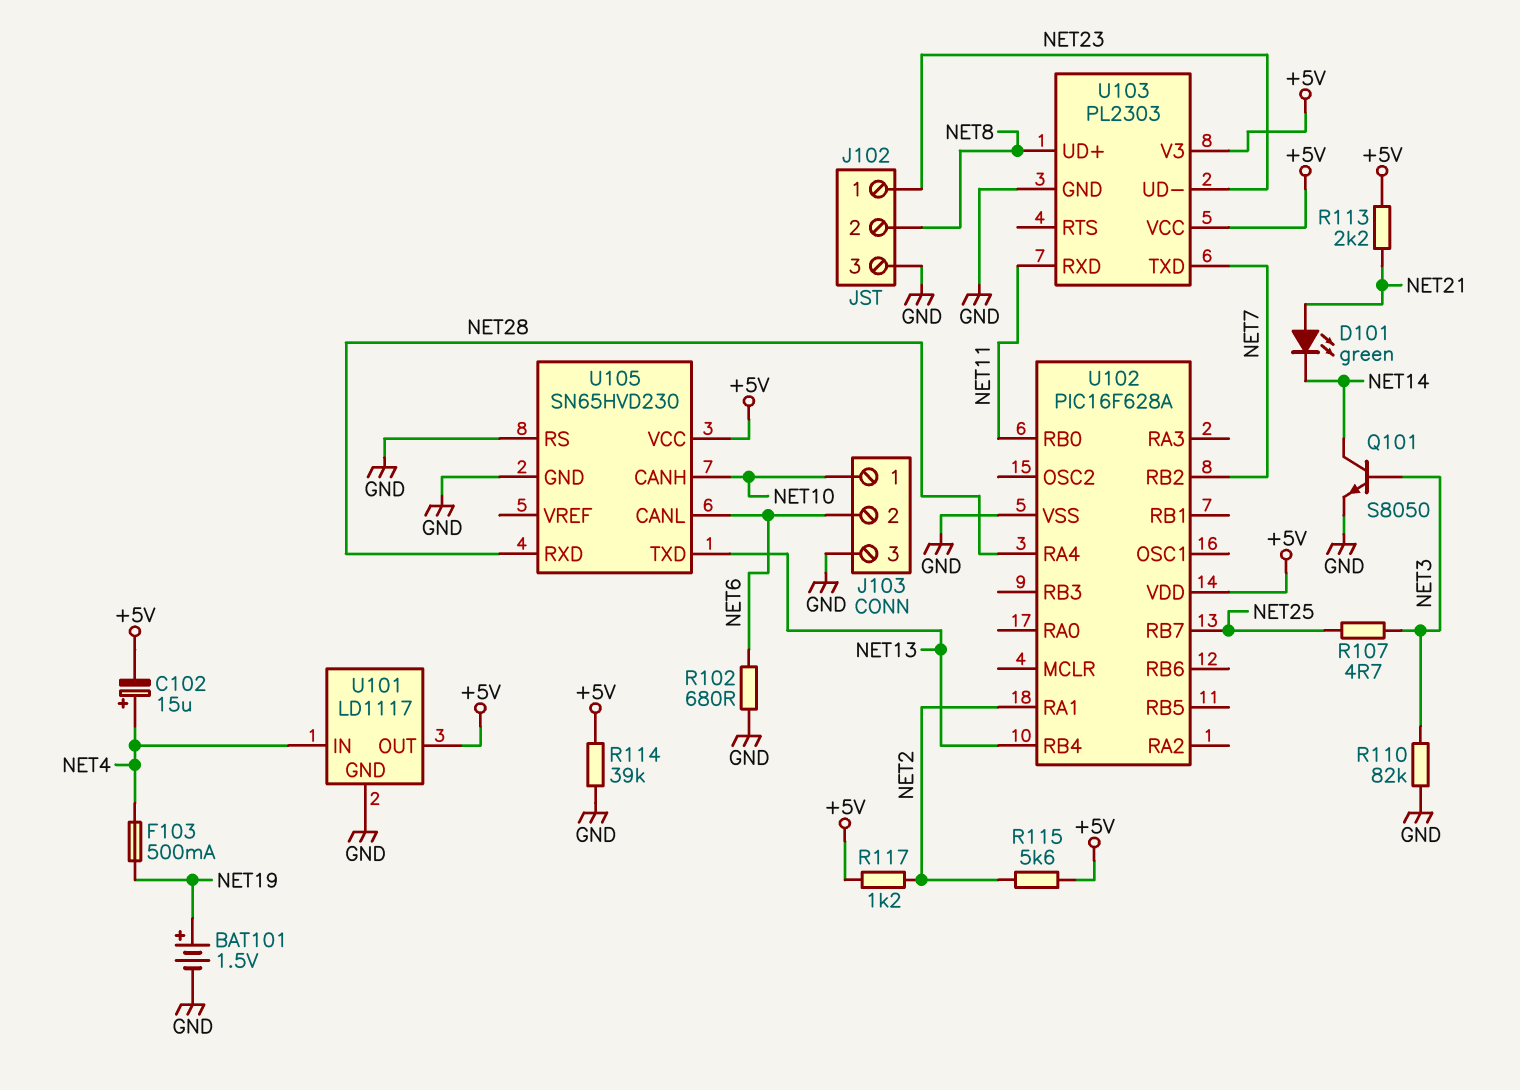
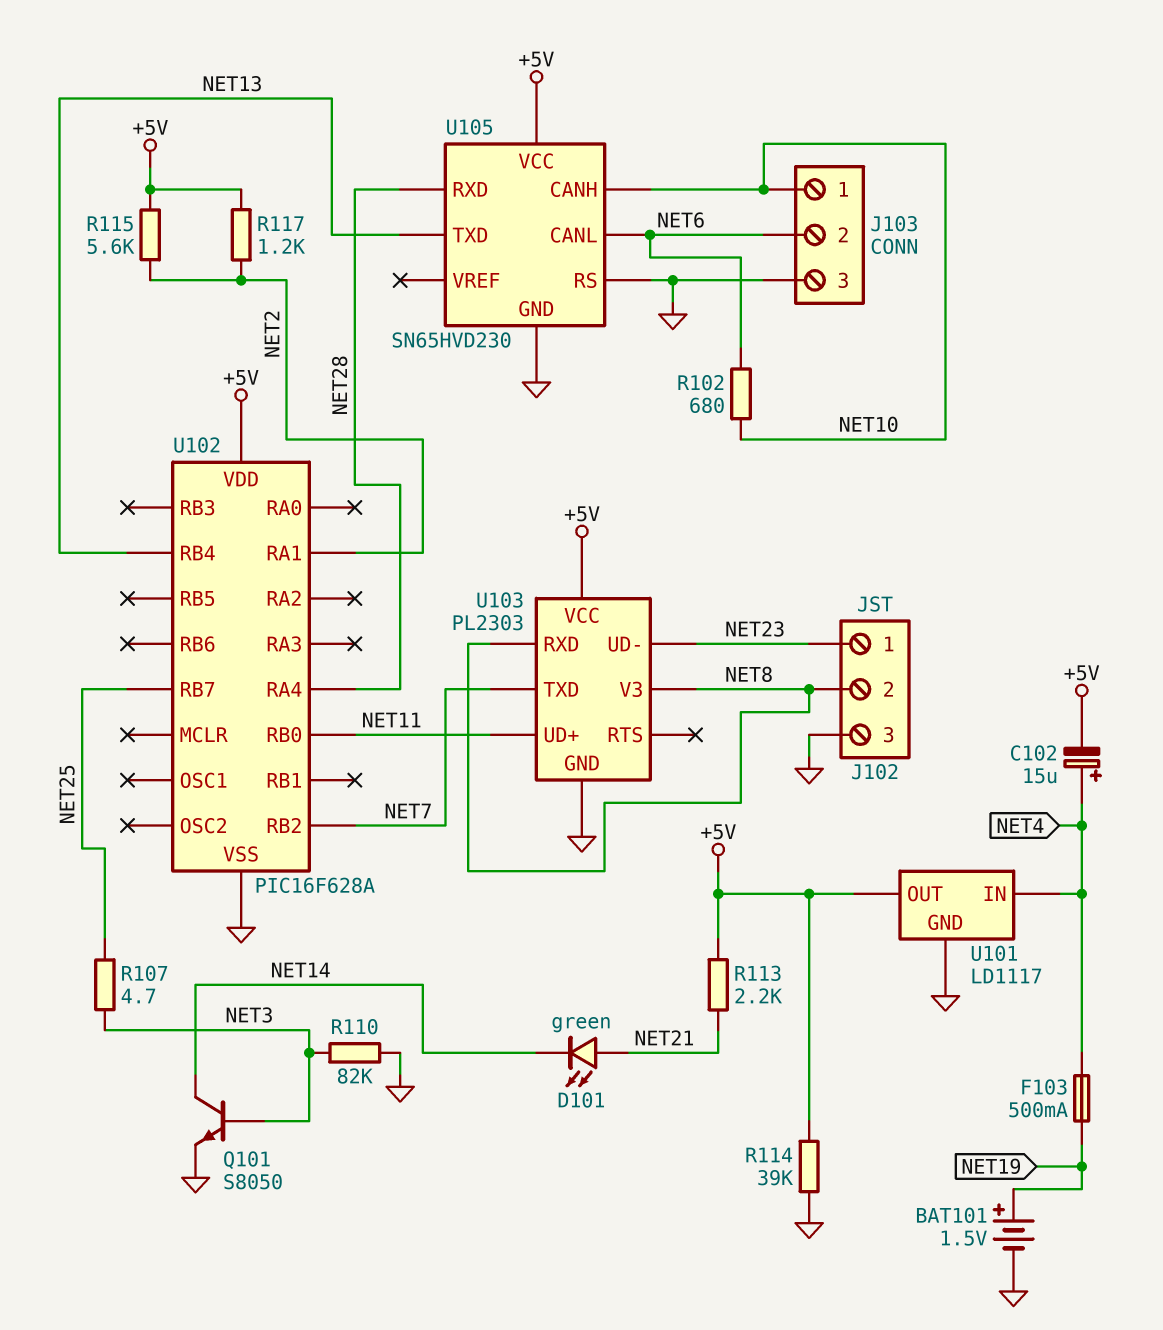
R102: 680 (GND, NET6) -> 680 (NET6, NET10)
U103 pin RXD: NET11 -> NET8
U103 pin UD+: NET8 -> NET11
U103 pin V3: +5V -> NET8

